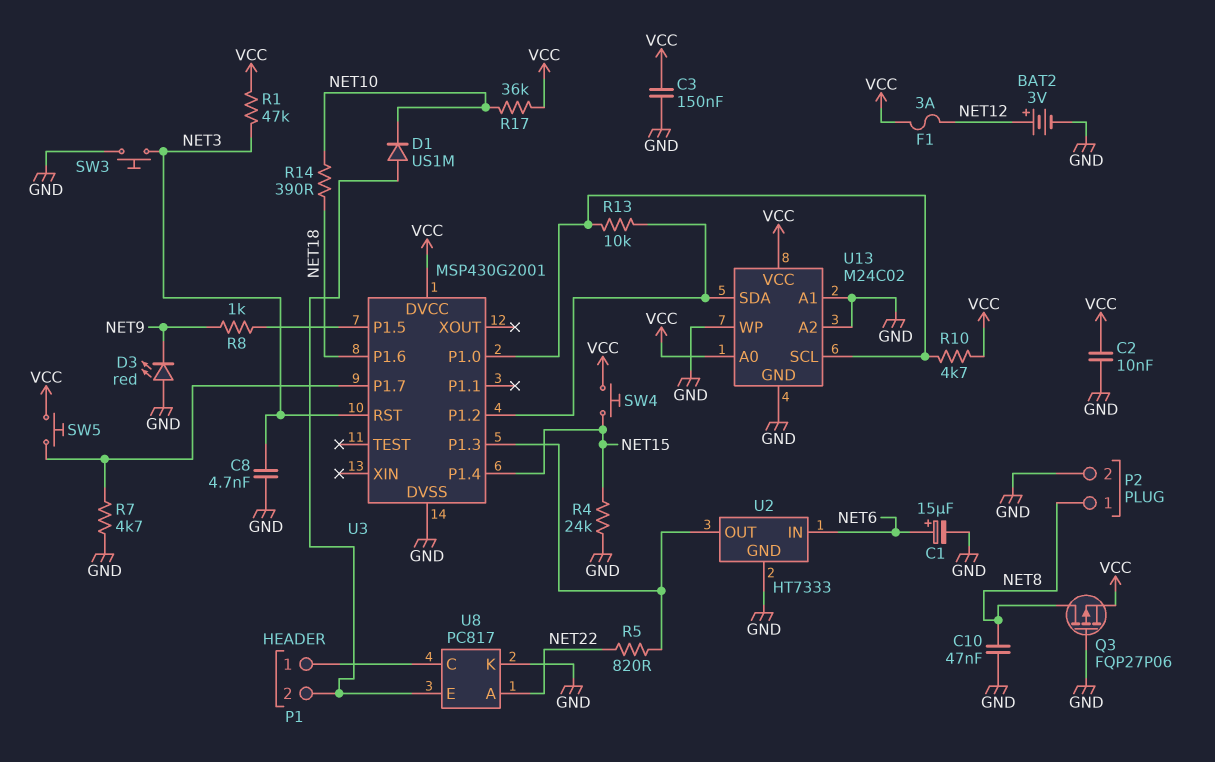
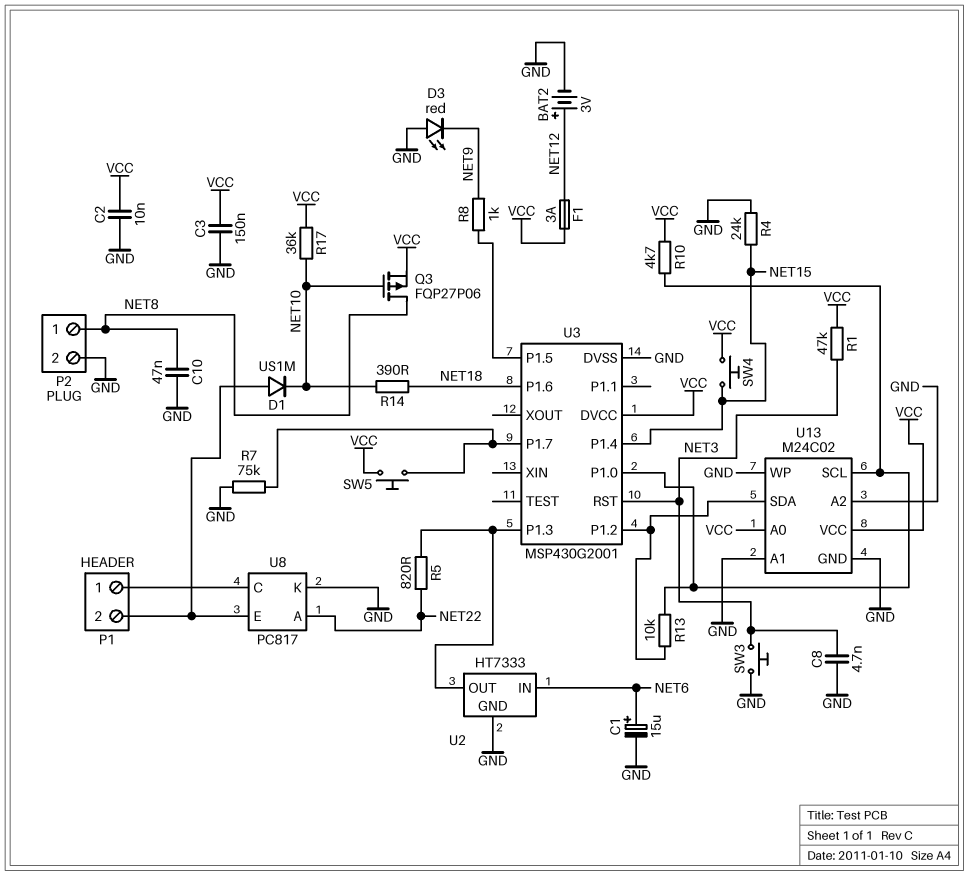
Q3: PMOS FQP27P06 (G GND, D NET8, S VCC) -> PMOS FQP27P06 (G NET10, D NET8, S VCC)
R7: 4.7k (GND, U3/P1.7) -> 75k (GND, U3/P1.7)

